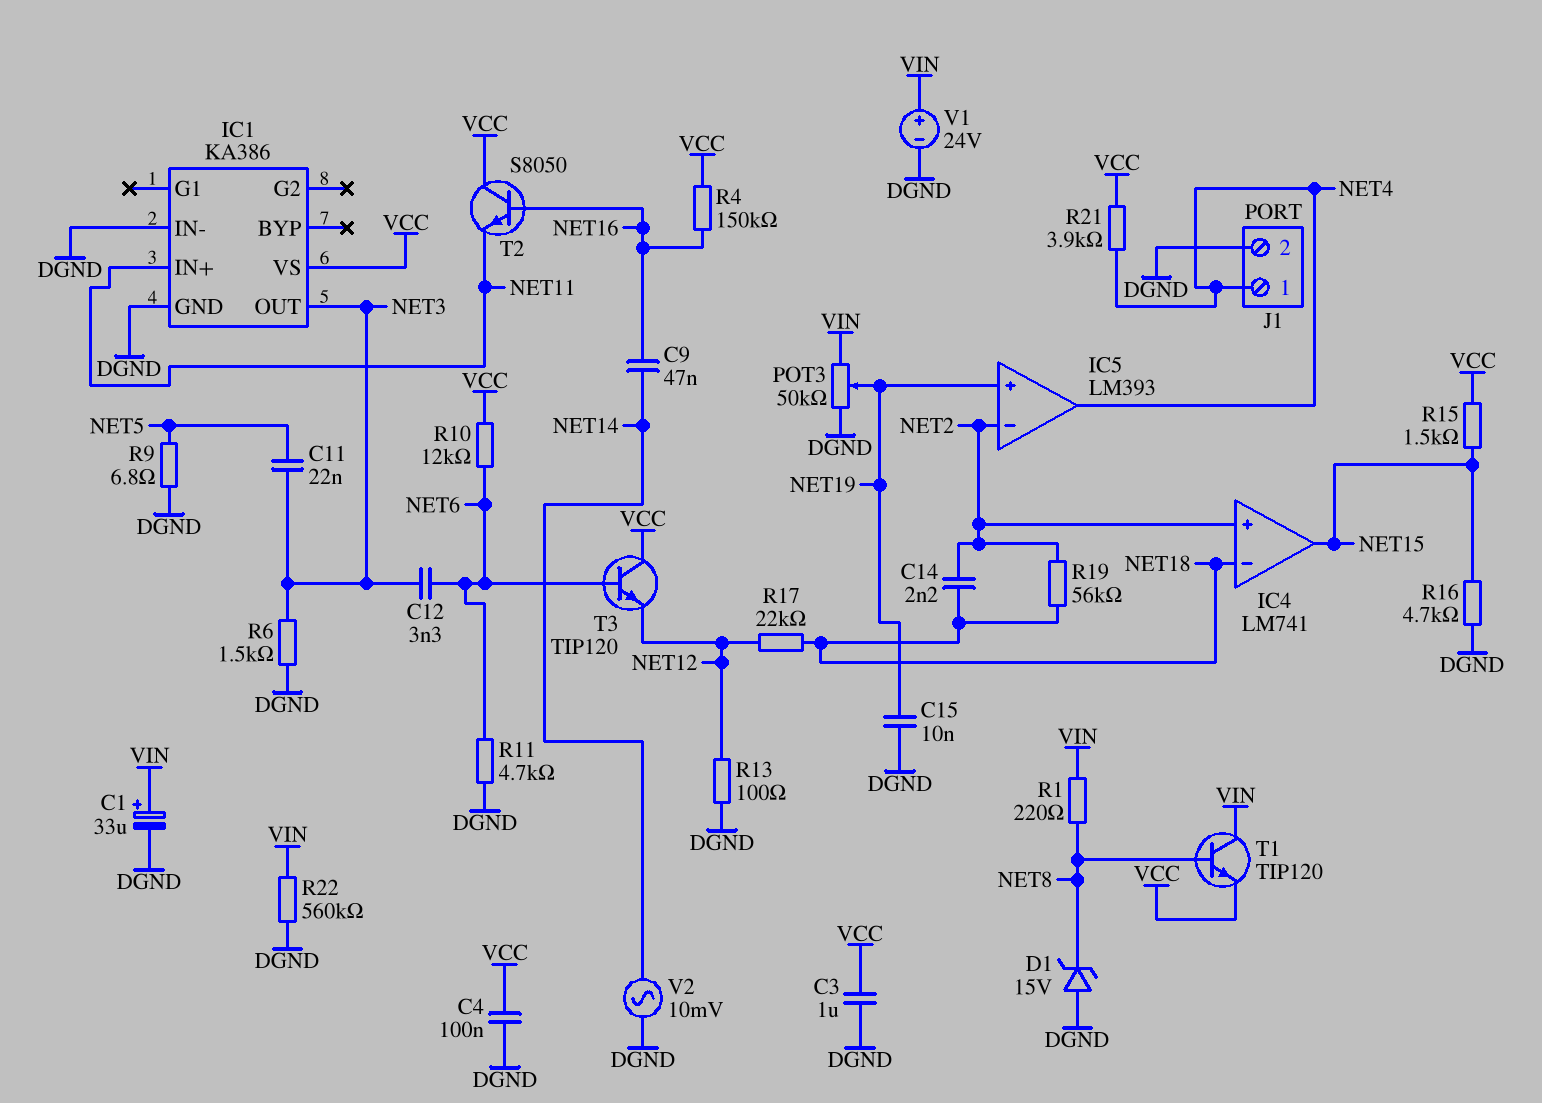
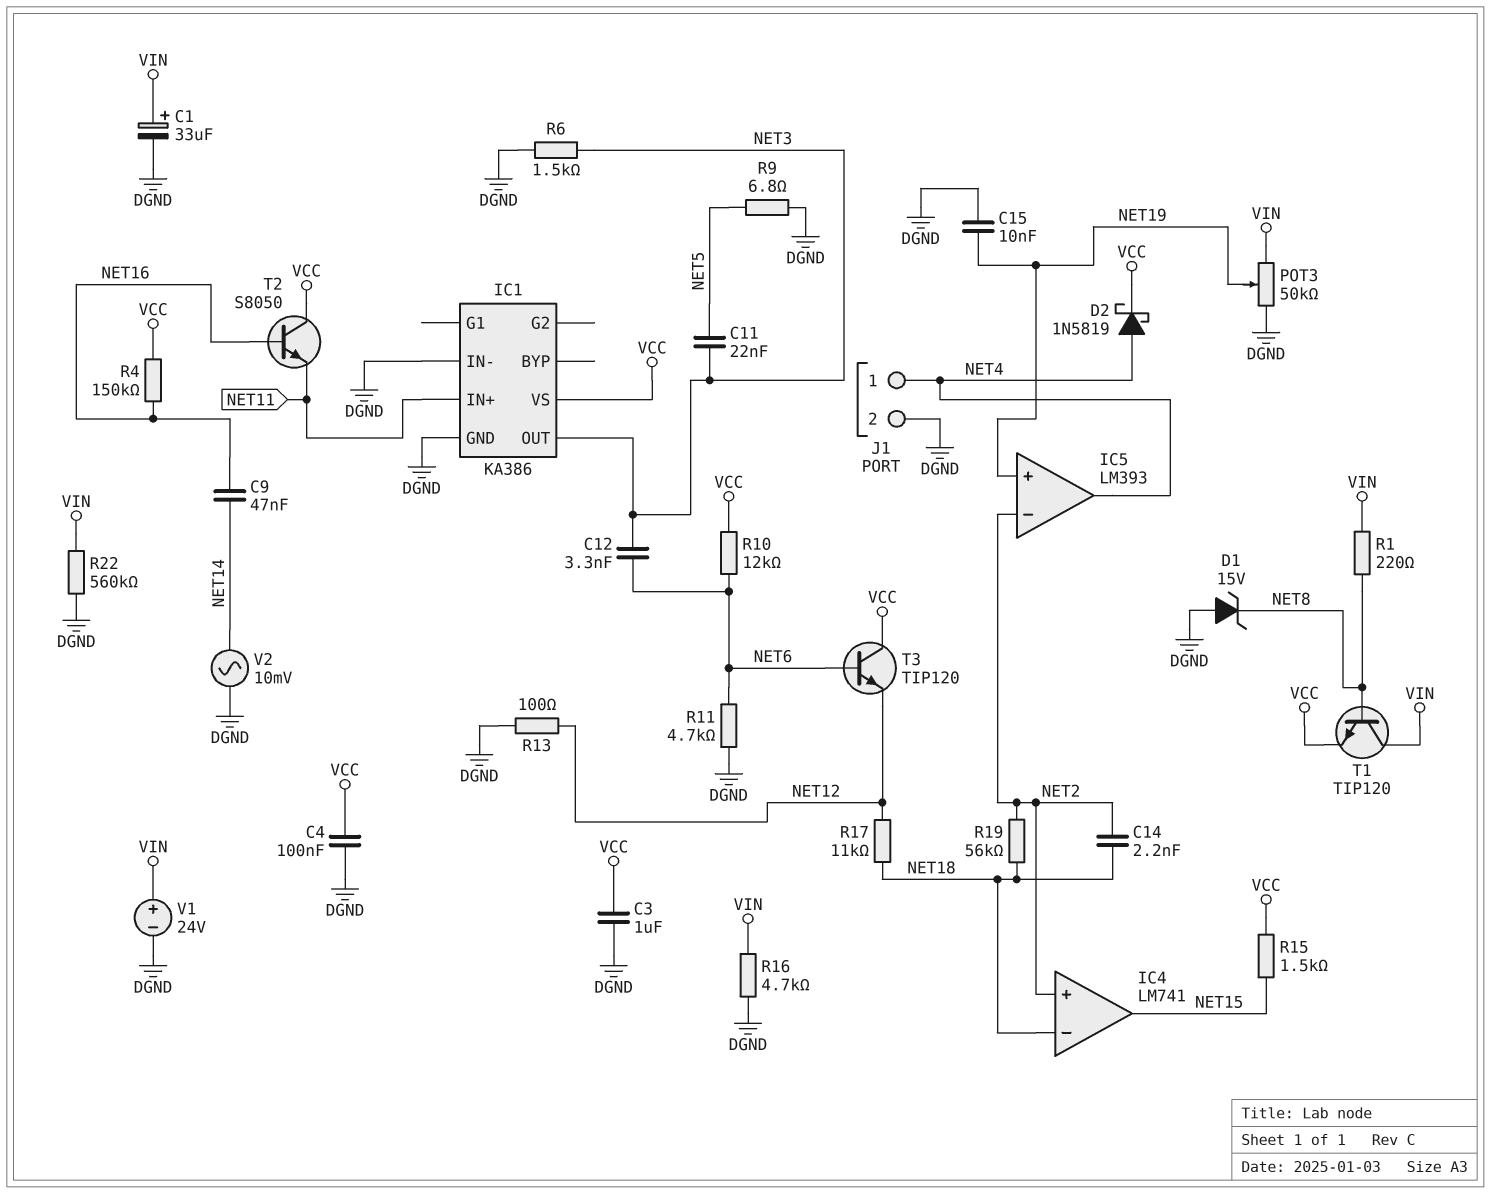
D2: none -> schottky 1N5819 (A NET4, K VCC)
R16: 4.7k (DGND, NET15) -> 4.7k (DGND, VIN)
R17: 22k (NET12, NET18) -> 11k (NET12, NET18)
R21: 3.9k (NET4, VCC) -> none

